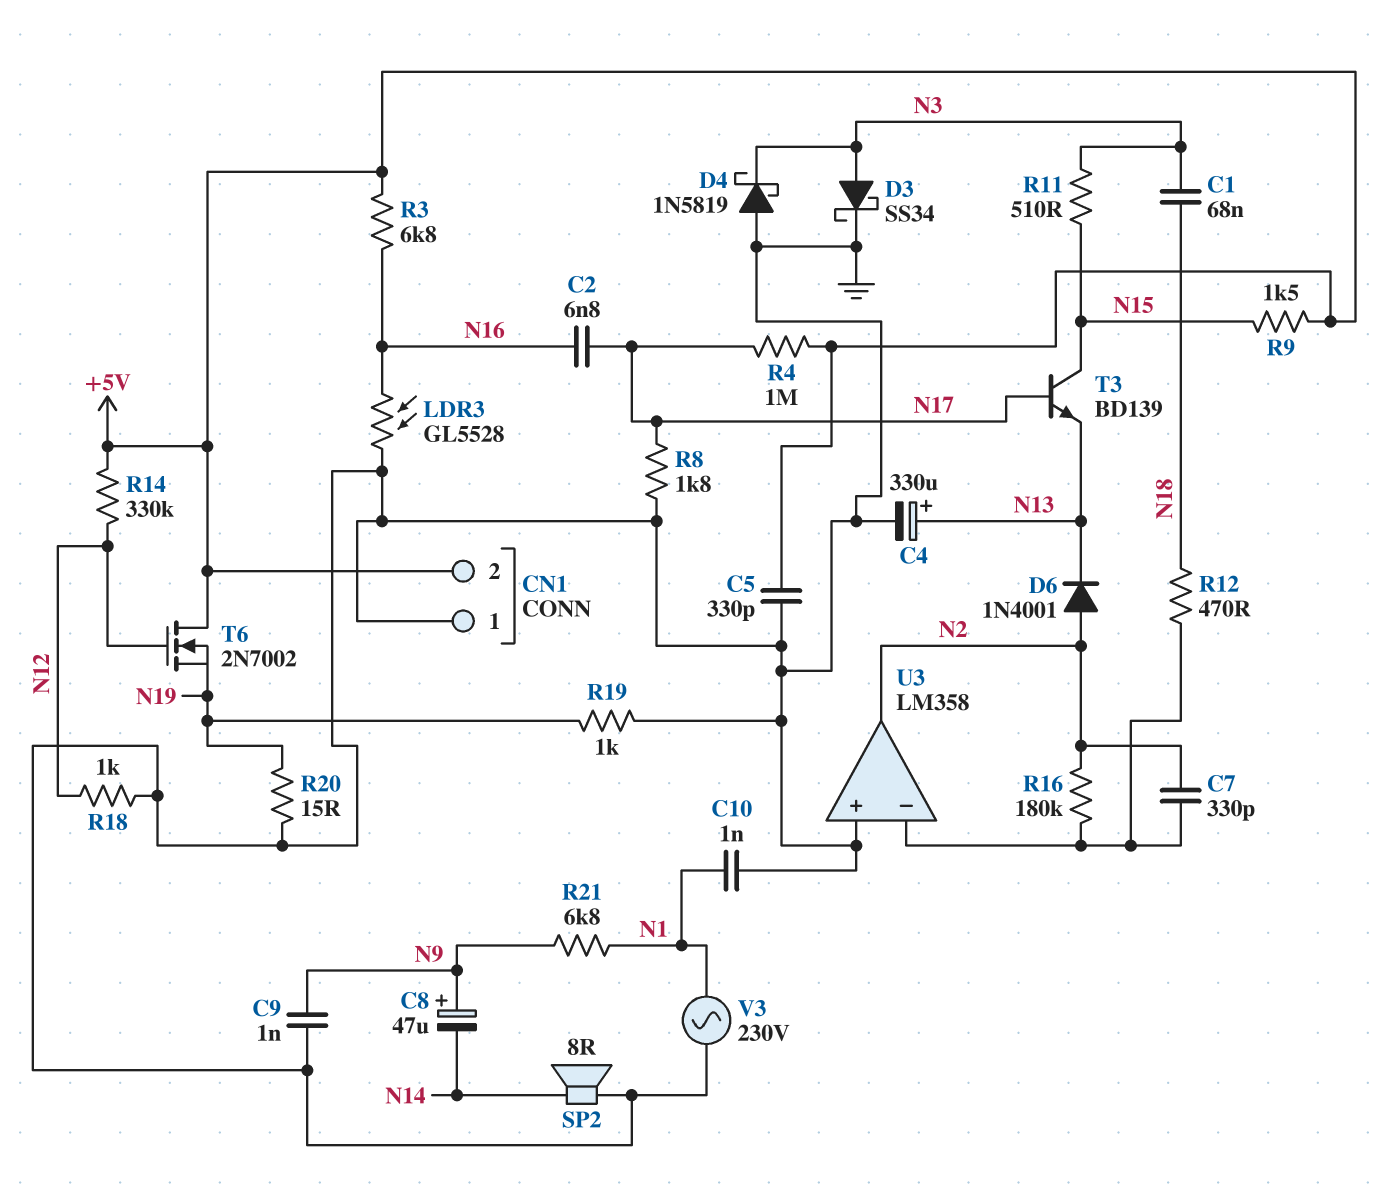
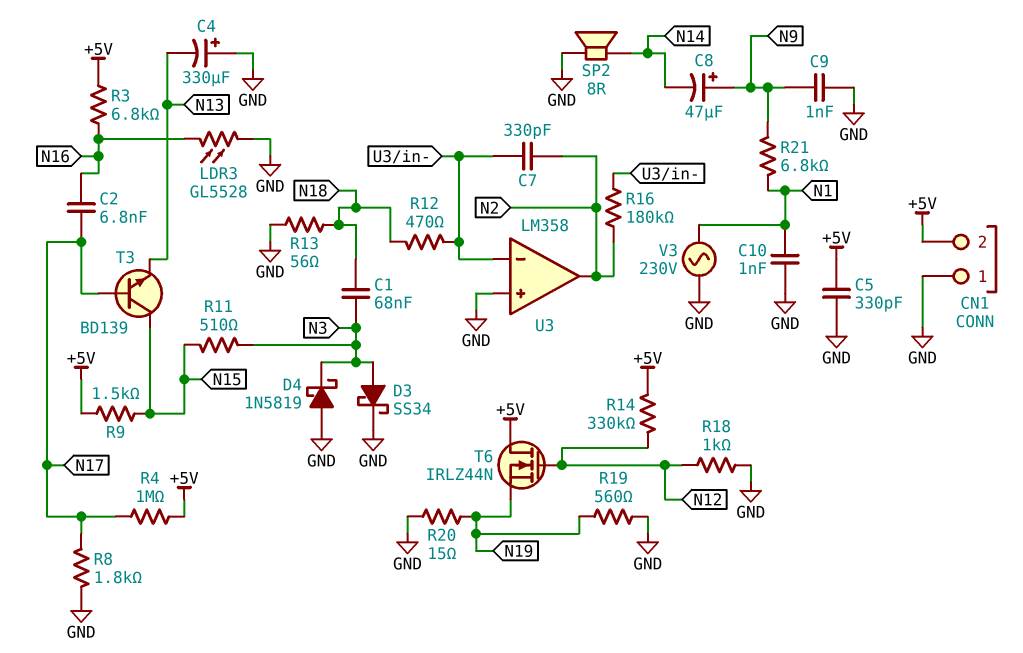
C4: 330uF (plus N13, minus GND) -> 330uF (plus GND, minus N13)
D6: diode 1N4001 (A N2, K N13) -> none
R13: none -> 56 (GND, N18)
R19: 1k (GND, N19) -> 560 (GND, N19)
T6: NMOS 2N7002 (G N12, D +5V, S N19) -> NMOS IRLZ44N (G N12, D +5V, S N19)

